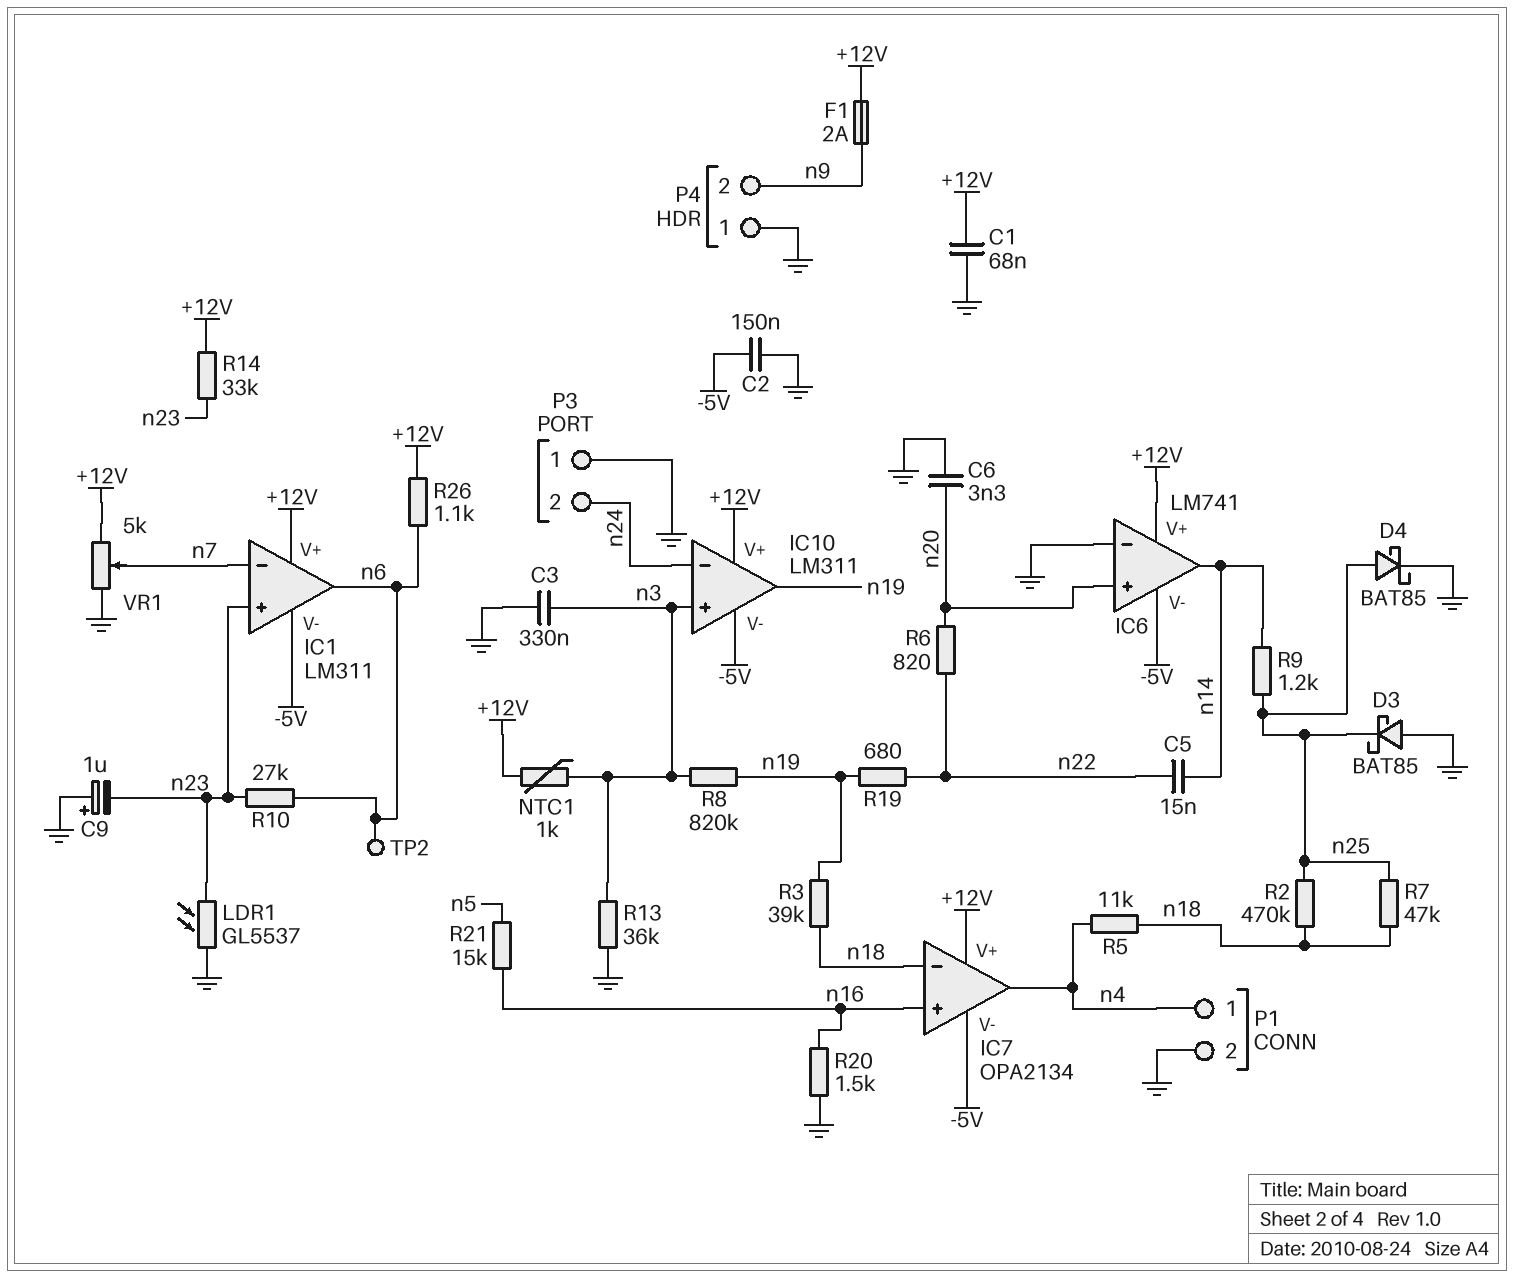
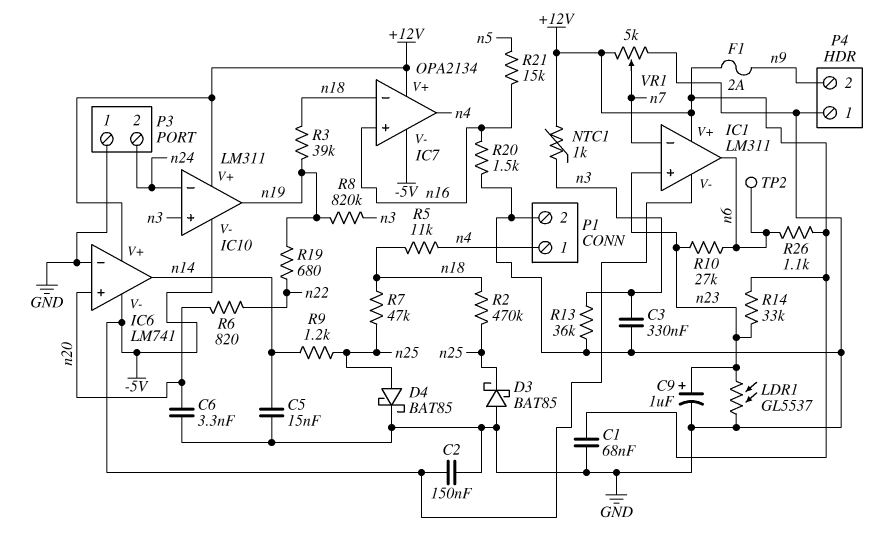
C5: 15nF (n14, n22) -> 15nF (GND, n14)
C9: 1uF (plus GND, minus n23) -> 1uF (plus n23, minus GND)

